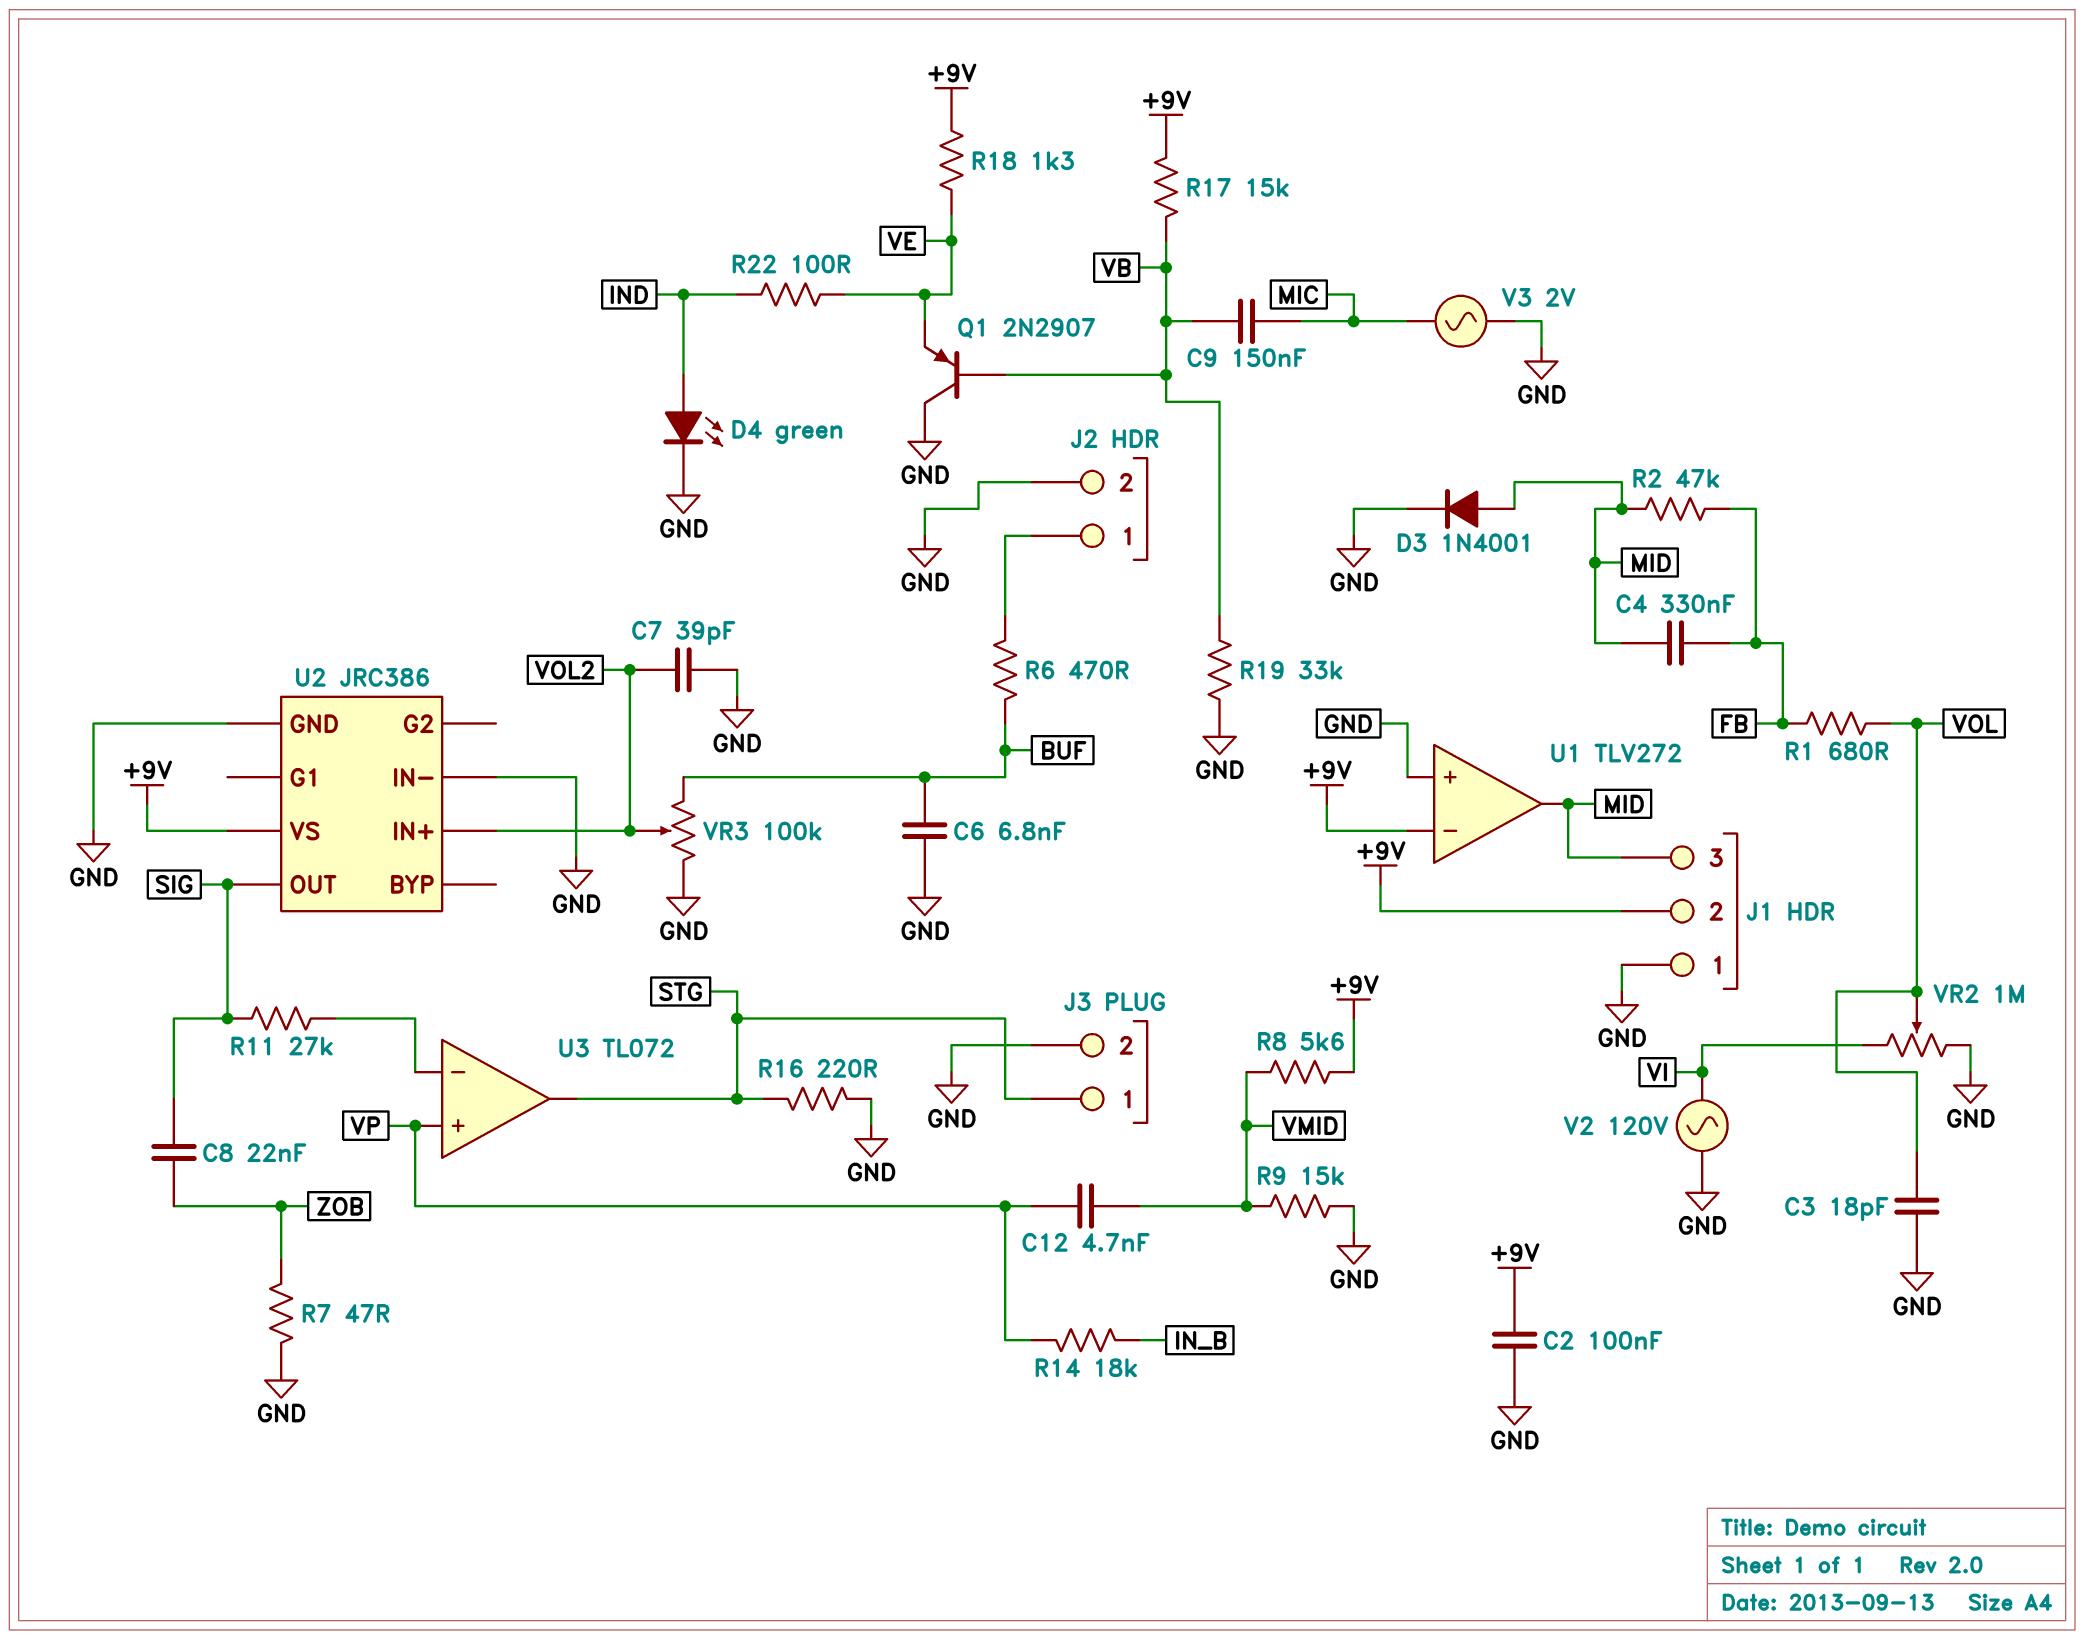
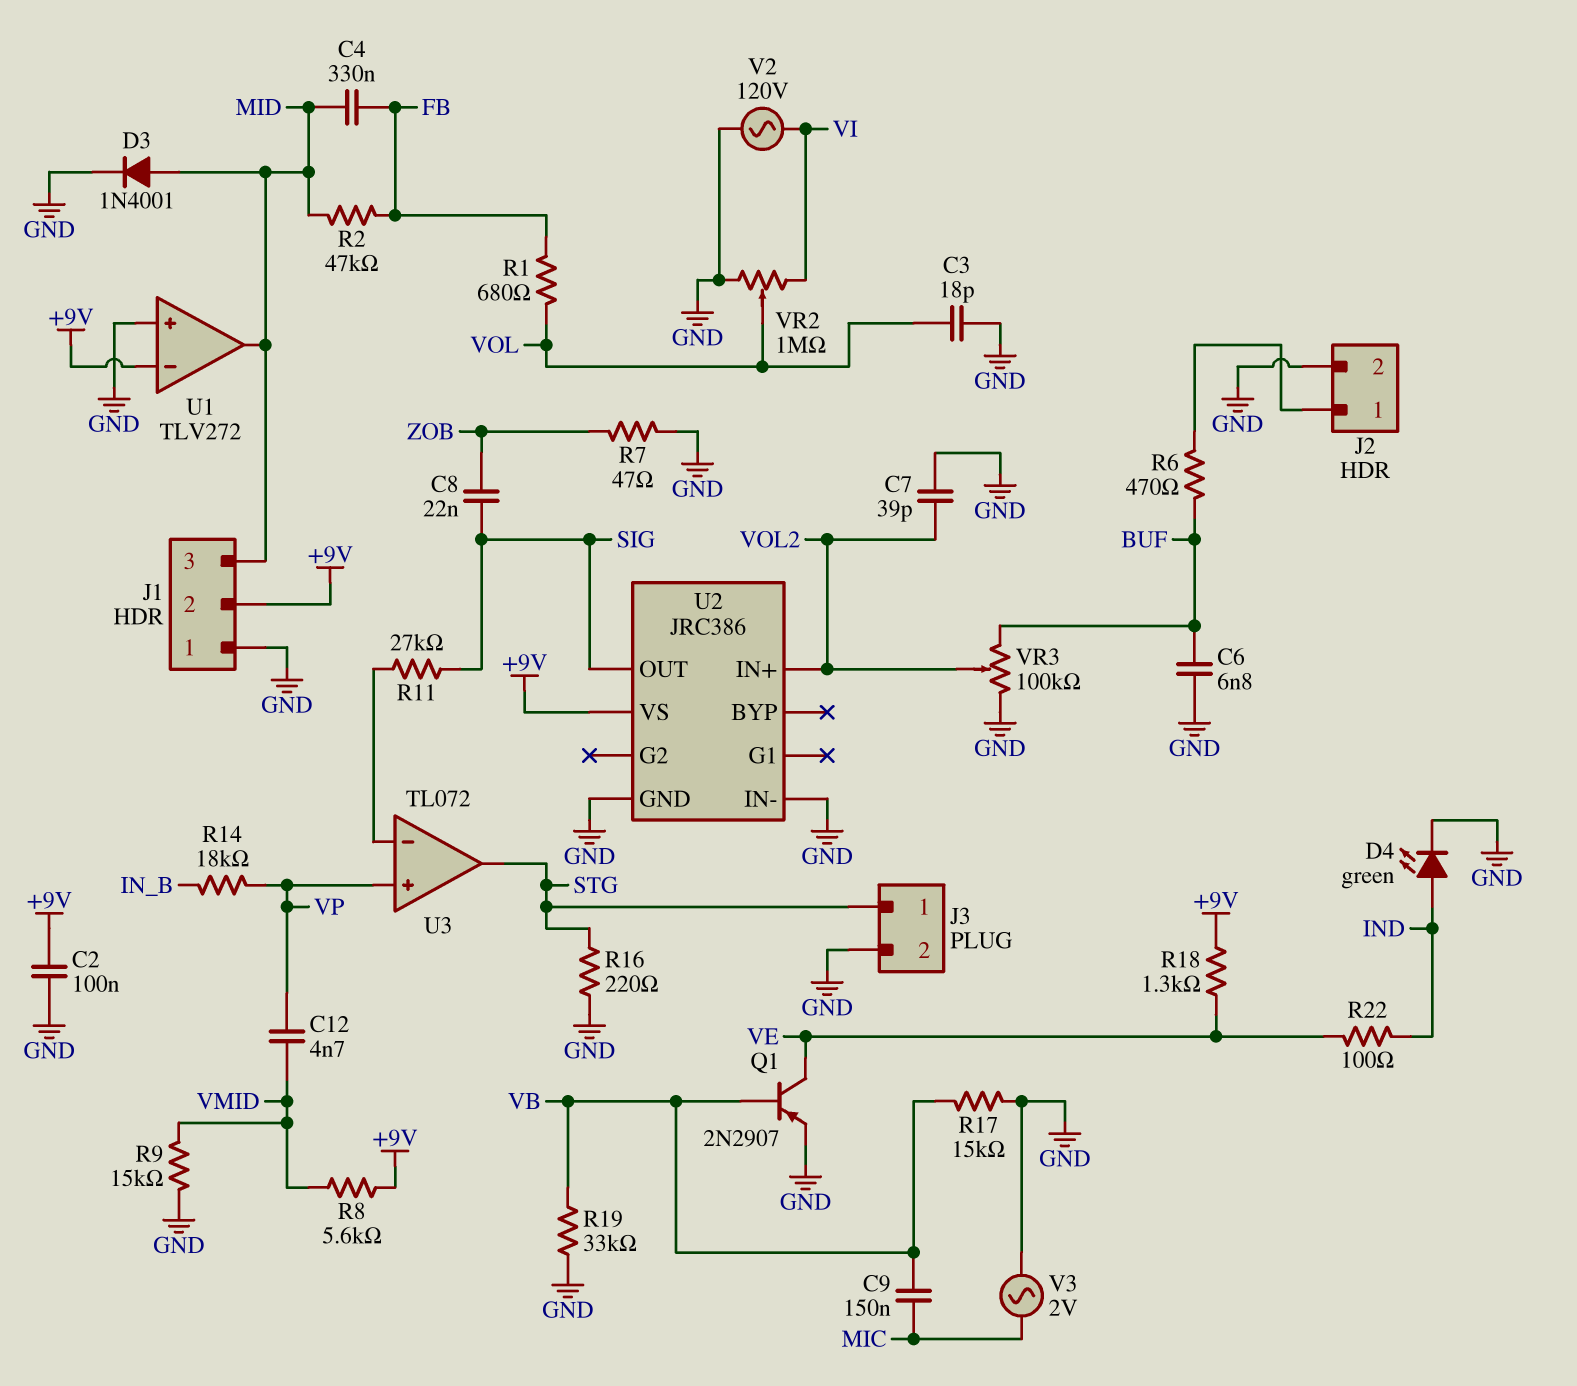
Q1: PNP 2N2907 (B VB, C GND, E VE) -> PNP 2N2907 (B VB, C VE, E GND)
R17: 15k (+9V, VB) -> 15k (GND, VB)

